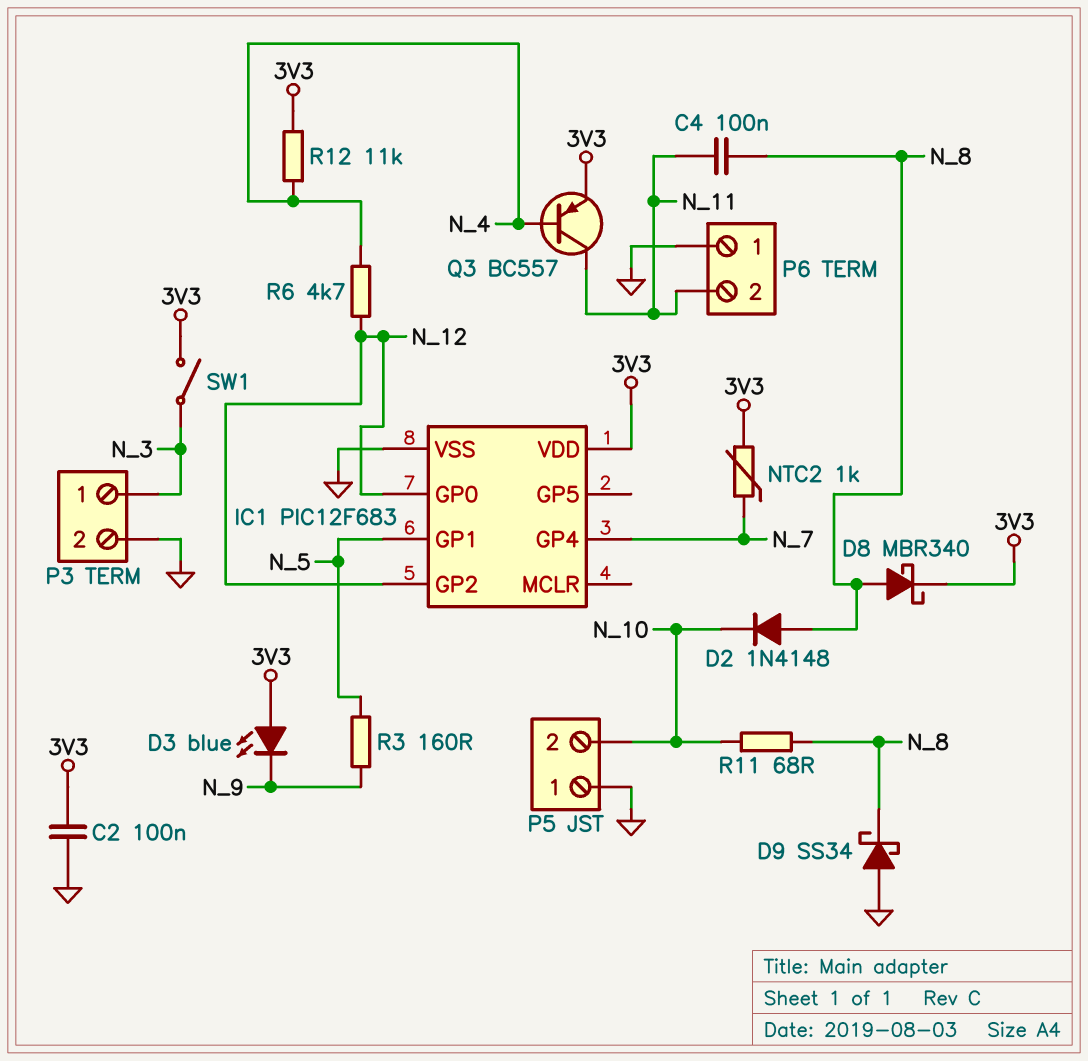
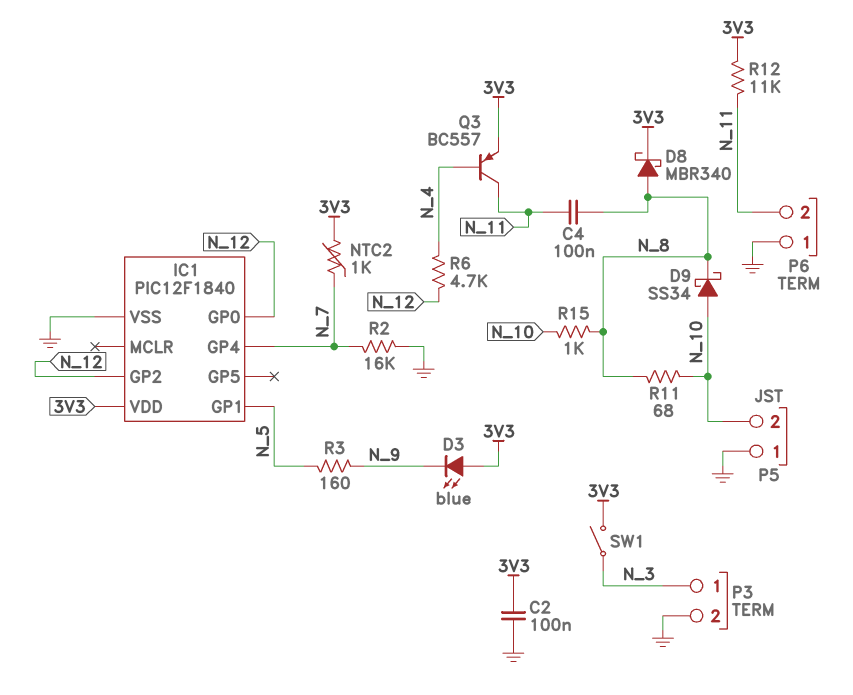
D2: diode 1N4148 (A N_8, K N_10) -> none
D9: schottky SS34 (A GND, K N_8) -> schottky SS34 (A N_10, K N_8)
IC1: PIC12F683 -> PIC12F1840
R2: none -> 16k (GND, N_7)
R12: 11k (3V3, N_4) -> 11k (3V3, N_11)
R15: none -> 1k (N_8, N_10)

